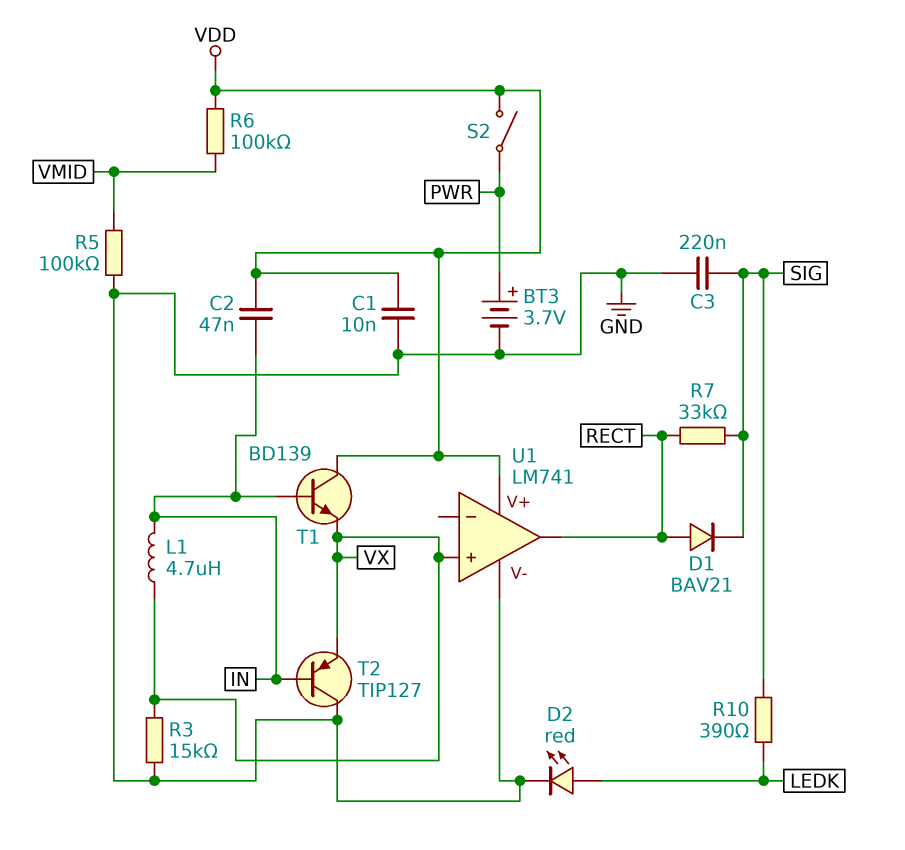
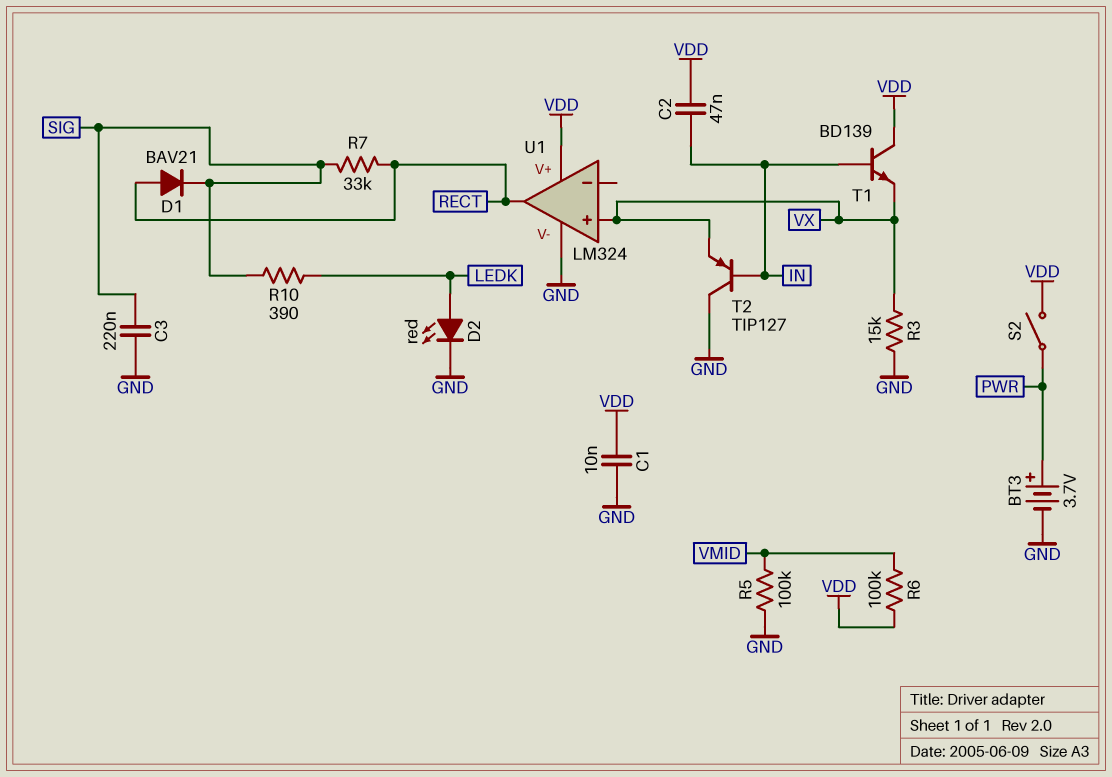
L1: 4.7uH (IN, VX) -> none
U1: LM741 -> LM324

